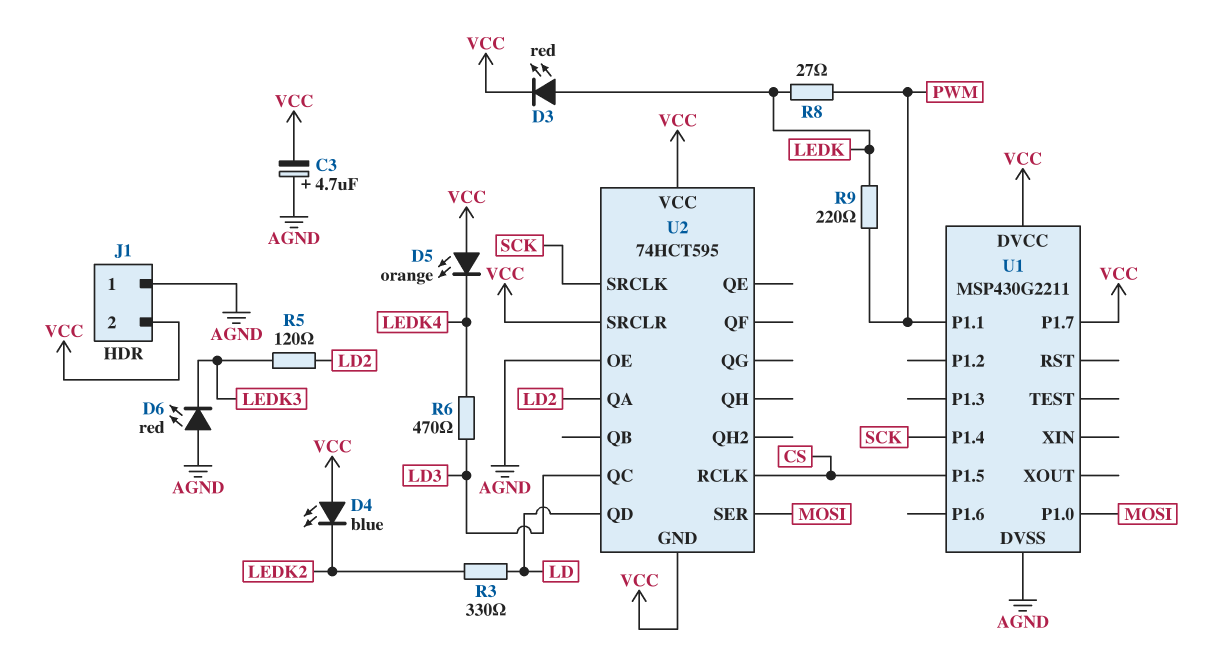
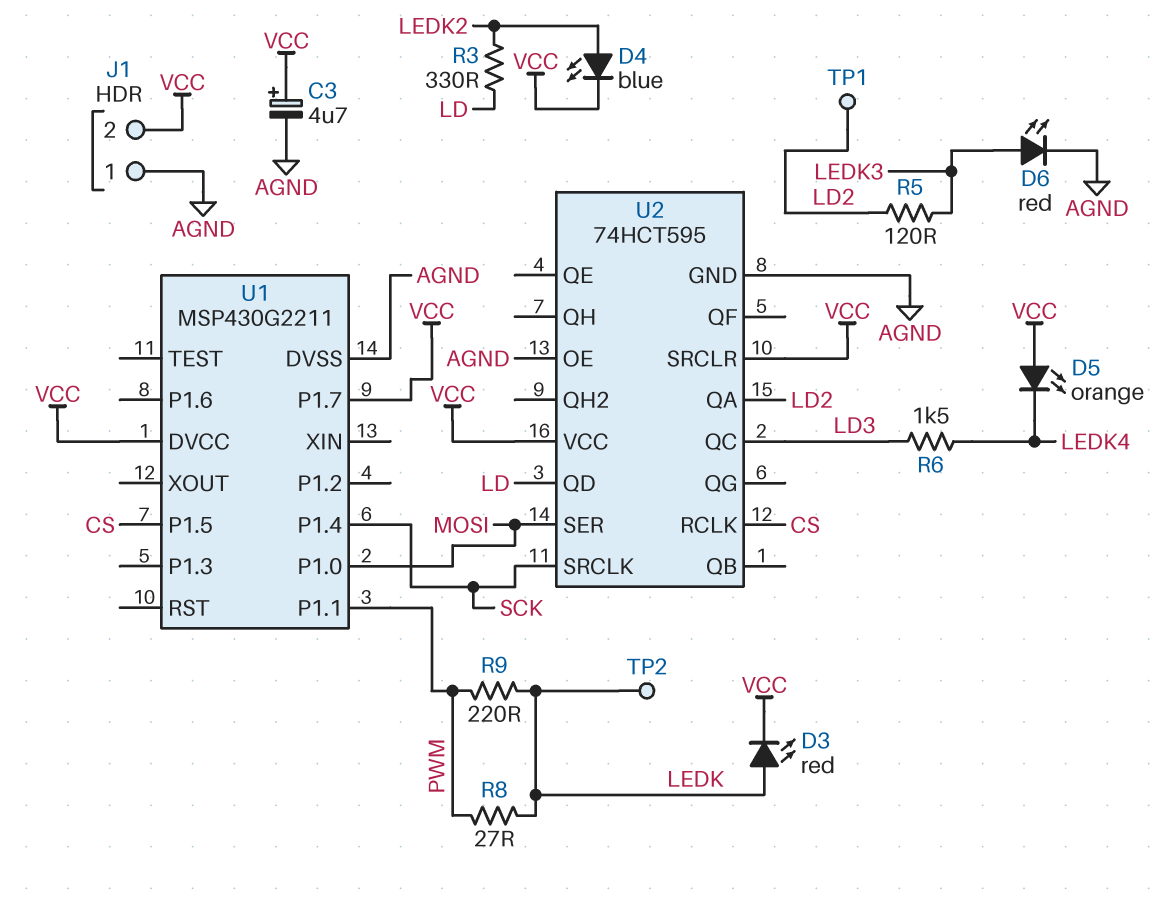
C3: 4.7uF (plus AGND, minus VCC) -> 4.7uF (plus VCC, minus AGND)
D4: LED blue (A VCC, K LEDK2) -> LED blue (A LEDK2, K VCC)
D6: LED red (A AGND, K LEDK3) -> LED red (A LEDK3, K AGND)
R6: 470 (LD3, LEDK4) -> 1.5k (LD3, LEDK4)
TP1: none -> test point (LD2)
TP2: none -> test point (LEDK)
U2 pin GND: VCC -> AGND

